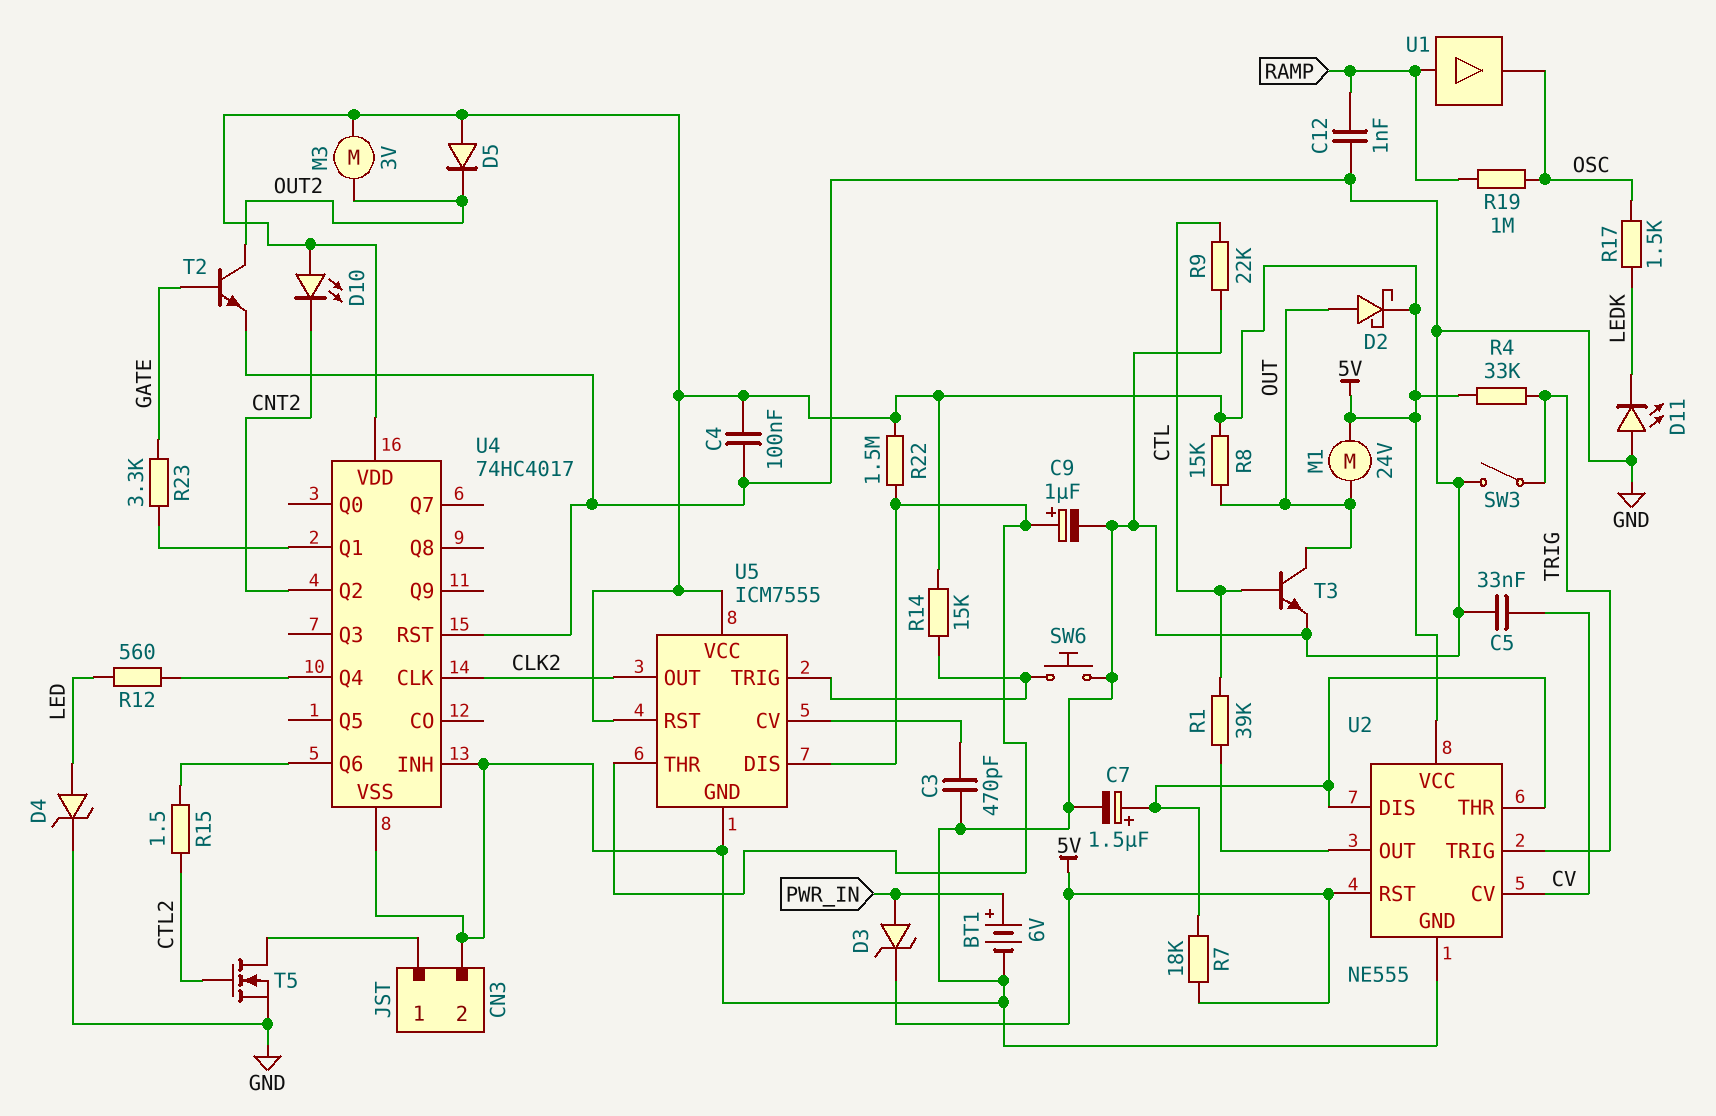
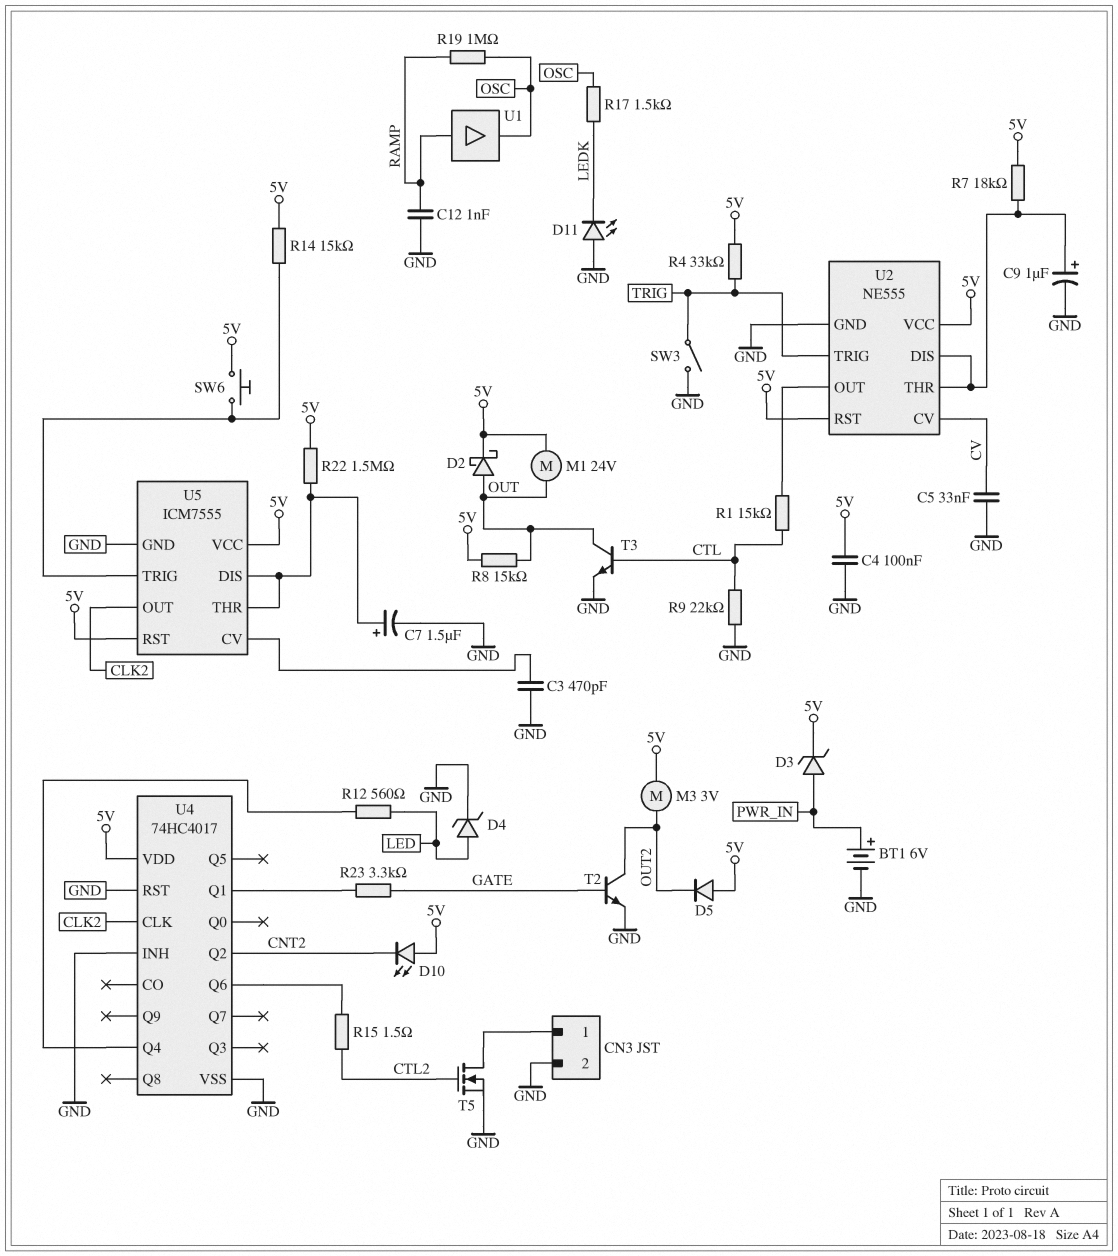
C7: 1.5uF (plus U2/DIS, minus GND) -> 1.5uF (plus U5/DIS, minus GND)
C9: 1uF (plus U5/DIS, minus GND) -> 1uF (plus U2/DIS, minus GND)
R1: 39k (CTL, U2/OUT) -> 15k (CTL, U2/OUT)
SW6: button (GND, U5/TRIG) -> button (5V, U5/TRIG)

